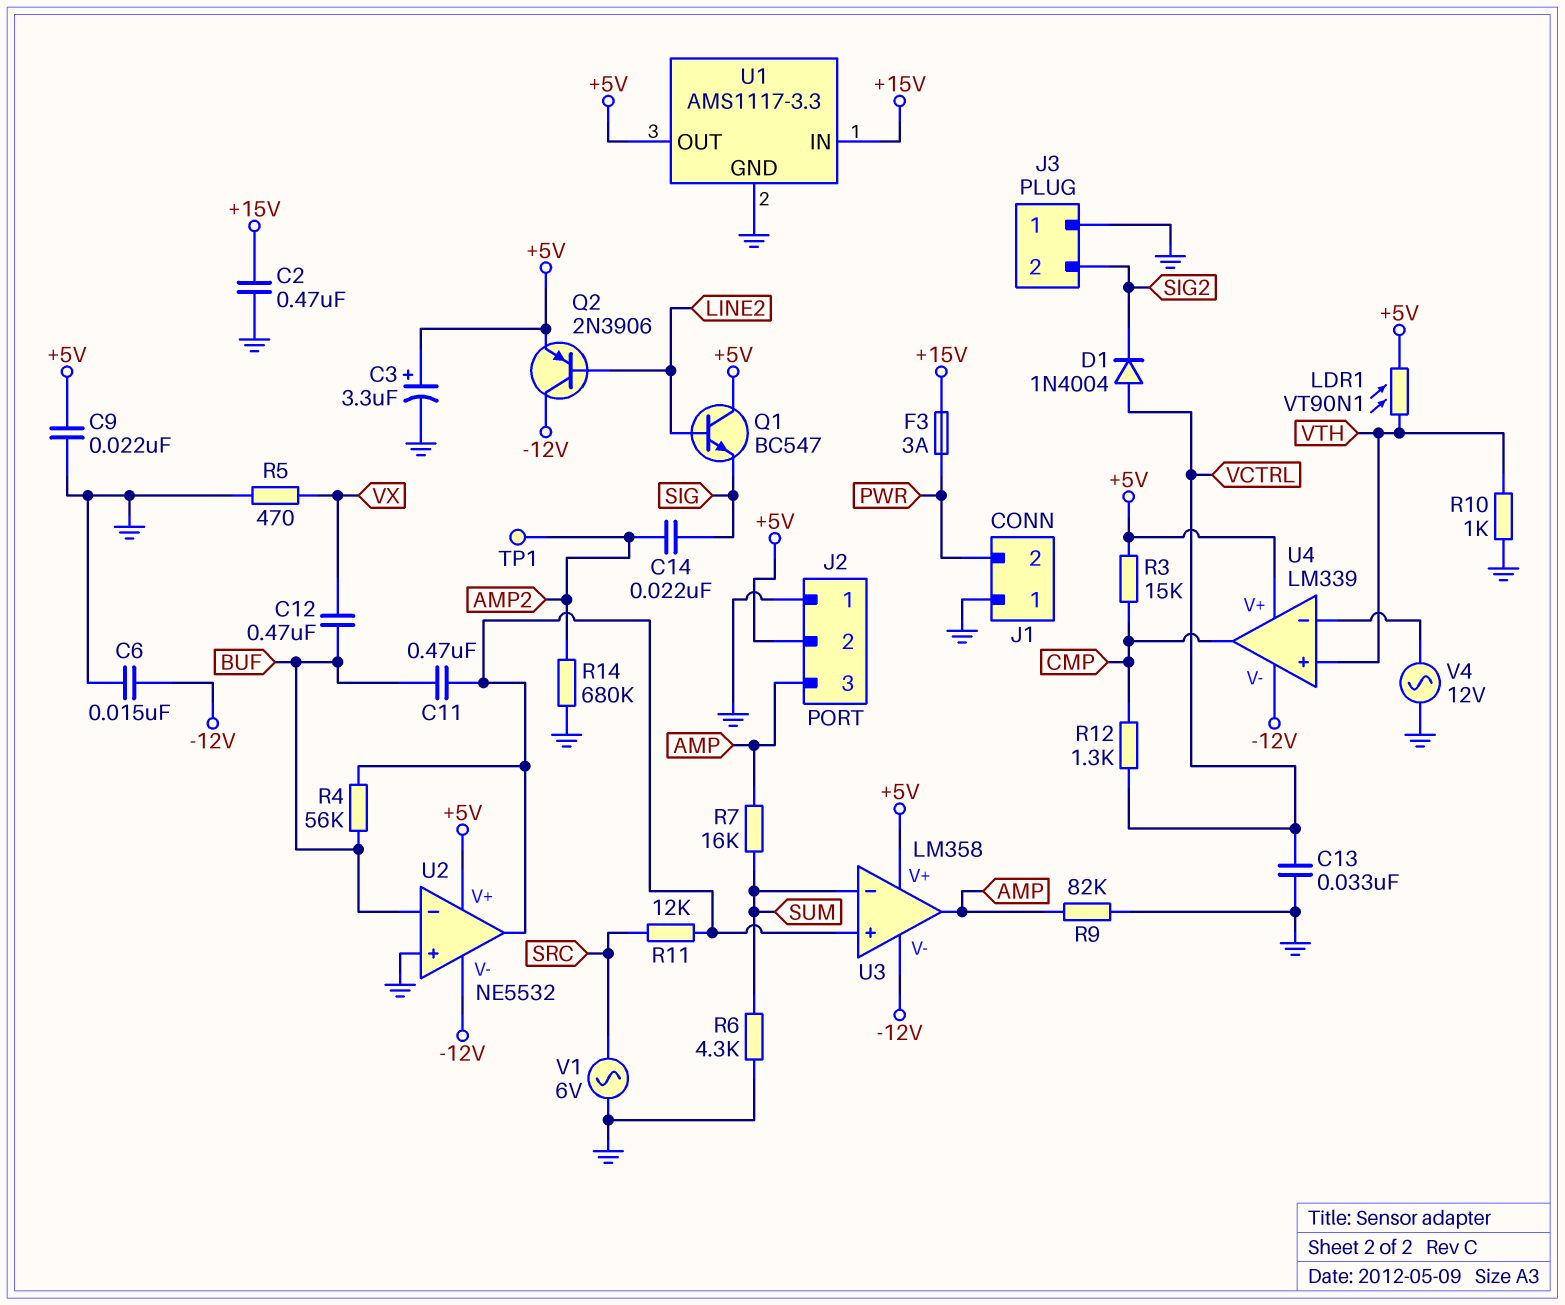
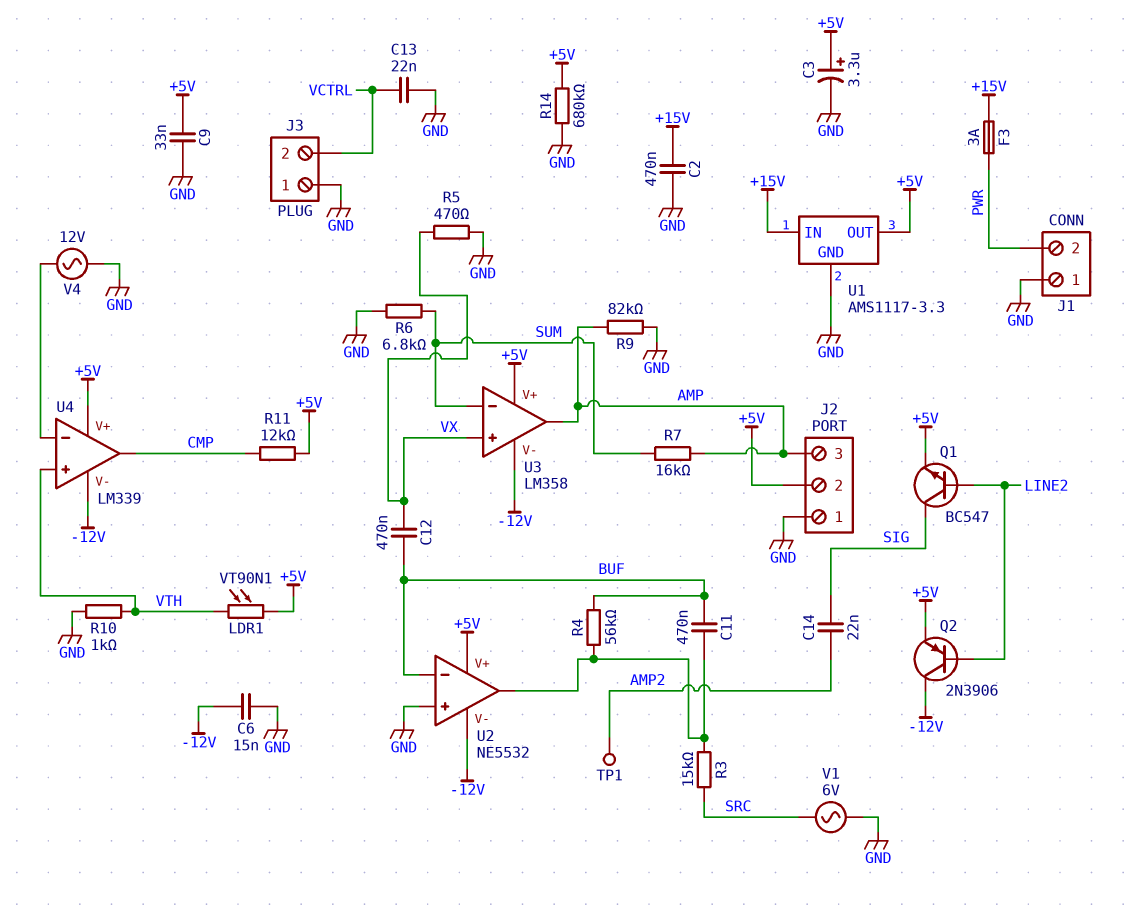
C9: 22nF (+5V, GND) -> 33nF (+5V, GND)
C13: 33nF (GND, VCTRL) -> 22nF (GND, VCTRL)
D1: diode 1N4004 (A VCTRL, K SIG2) -> none
J3 pin 2: SIG2 -> VCTRL
Q1: NPN BC547 (B LINE2, C +5V, E SIG) -> NPN BC547 (B LINE2, C SIG, E +5V)
R3: 15k (+5V, CMP) -> 15k (SRC, U2/out)
R6: 4.3k (GND, SUM) -> 6.8k (GND, SUM)
R11: 12k (SRC, U2/out) -> 12k (+5V, CMP)
R12: 1.3k (CMP, VCTRL) -> none
R14: 680k (AMP2, GND) -> 680k (+5V, GND)
U3 pin in+: U2/out -> VX

